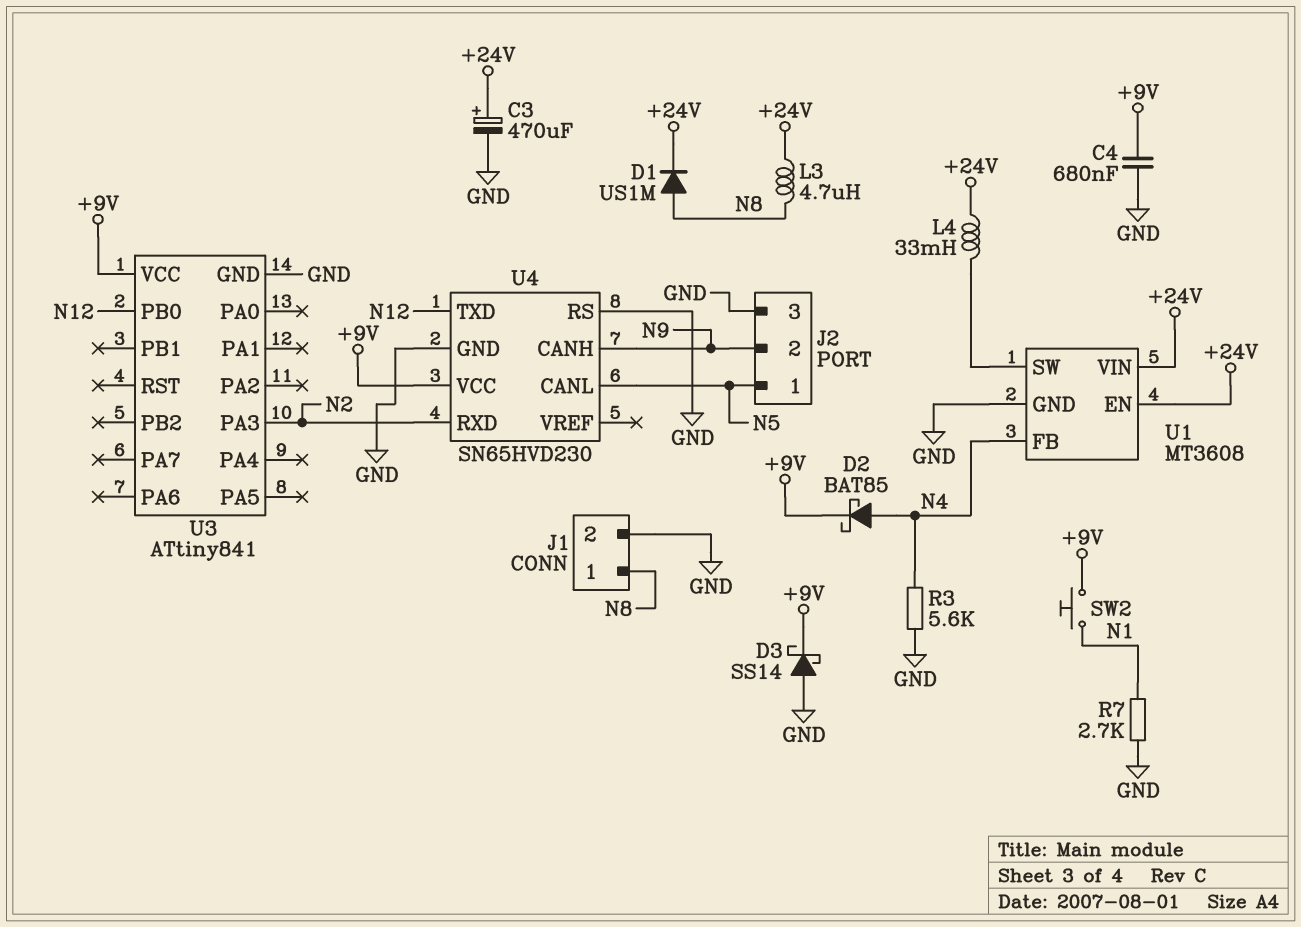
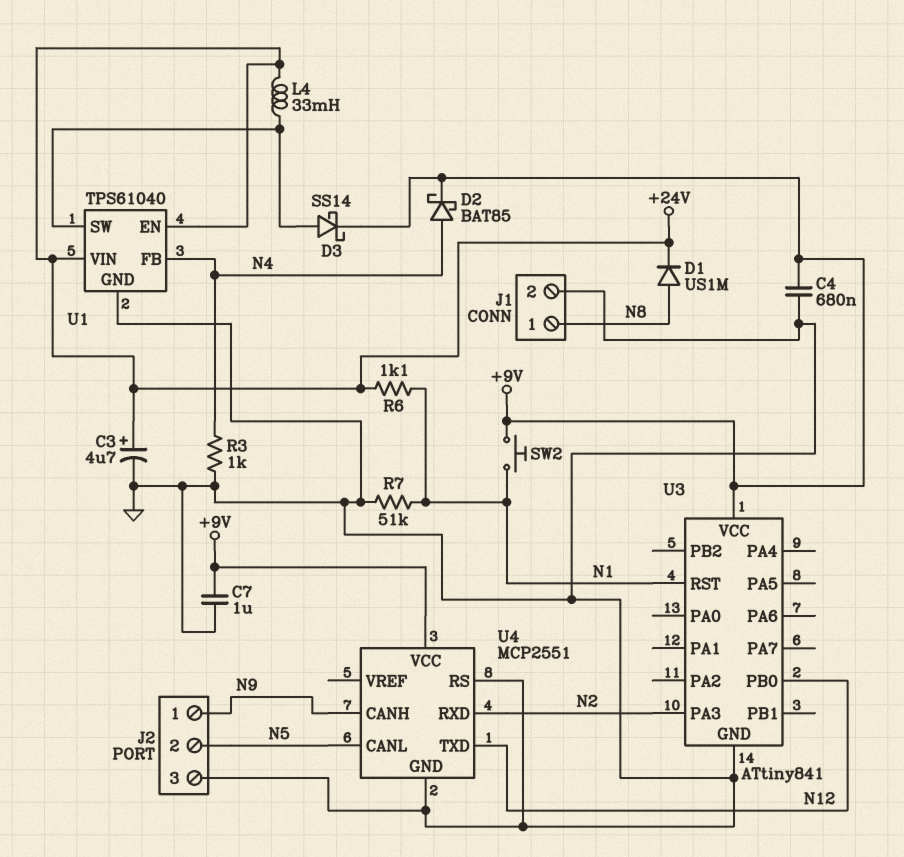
C3: 470uF (plus +24V, minus GND) -> 4.7uF (plus +24V, minus GND)
C7: none -> 1uF (+9V, GND)
D3: schottky SS14 (A GND, K +9V) -> schottky SS14 (A U1/SW, K +9V)
J2 pin 1: N5 -> N9
J2 pin 2: N9 -> N5
L3: 4.7uH (+24V, N8) -> none
R3: 5.6k (GND, N4) -> 1k (GND, N4)
R6: none -> 1.1k (+24V, N1)
R7: 2.7k (GND, N1) -> 51k (GND, N1)
U1: MT3608 -> TPS61040
U3 pin RST: none -> N1
U4: SN65HVD230 -> MCP2551

